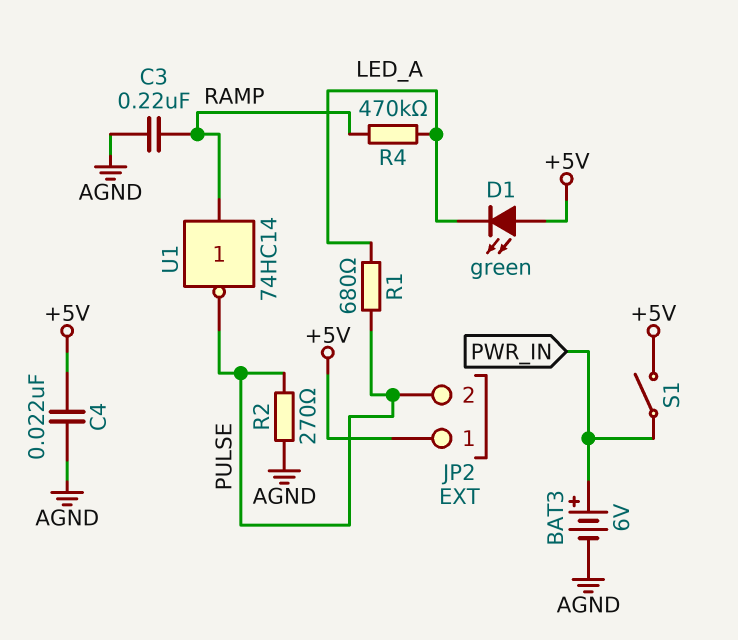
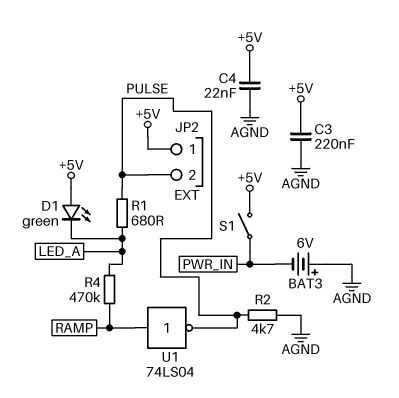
BAT3: 6V (plus PWR_IN, minus AGND) -> 6V (plus AGND, minus PWR_IN)
C3: 220nF (AGND, RAMP) -> 220nF (+5V, AGND)
R2: 270 (AGND, PULSE) -> 4.7k (AGND, PULSE)
U1: NOT 74HC14 (in RAMP, out PULSE) -> NOT 74LS04 (in RAMP, out PULSE)

